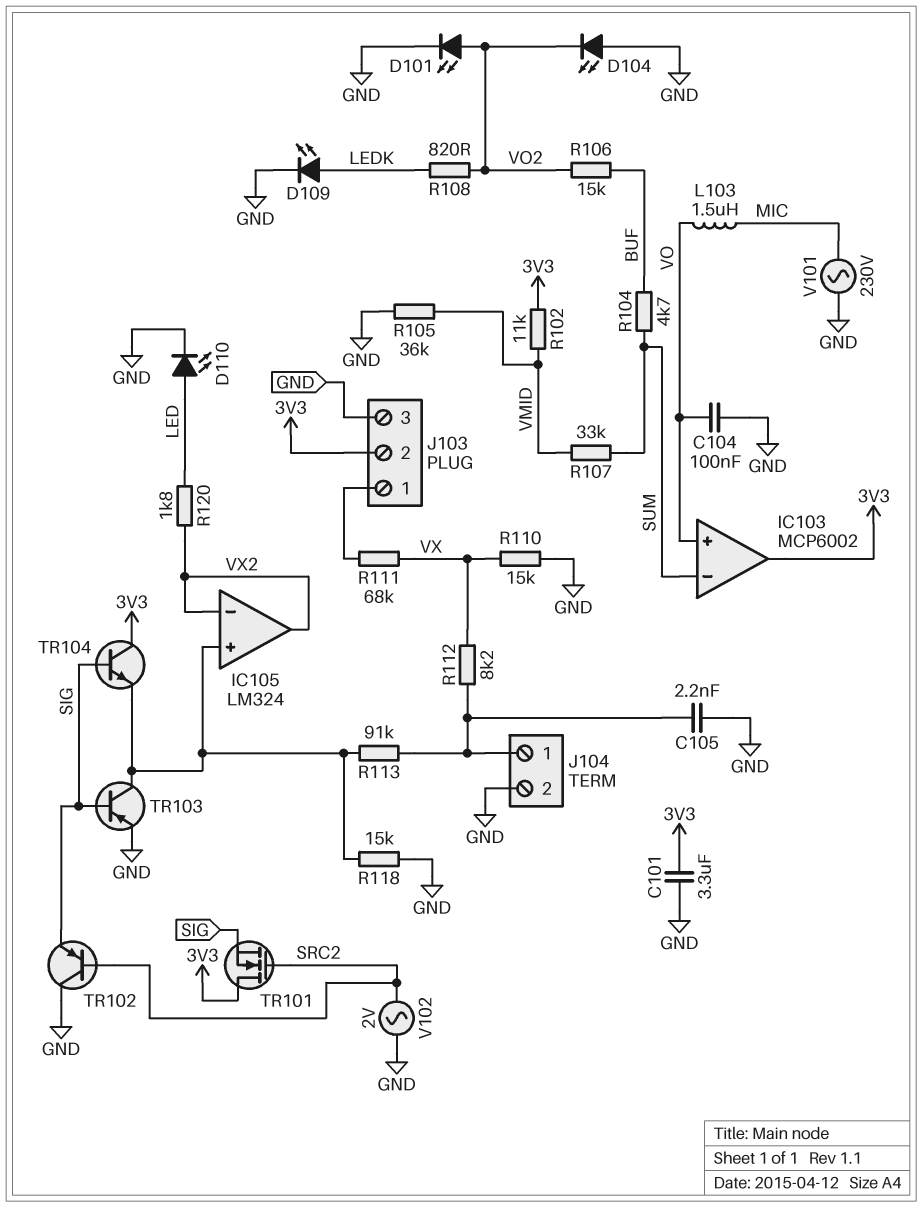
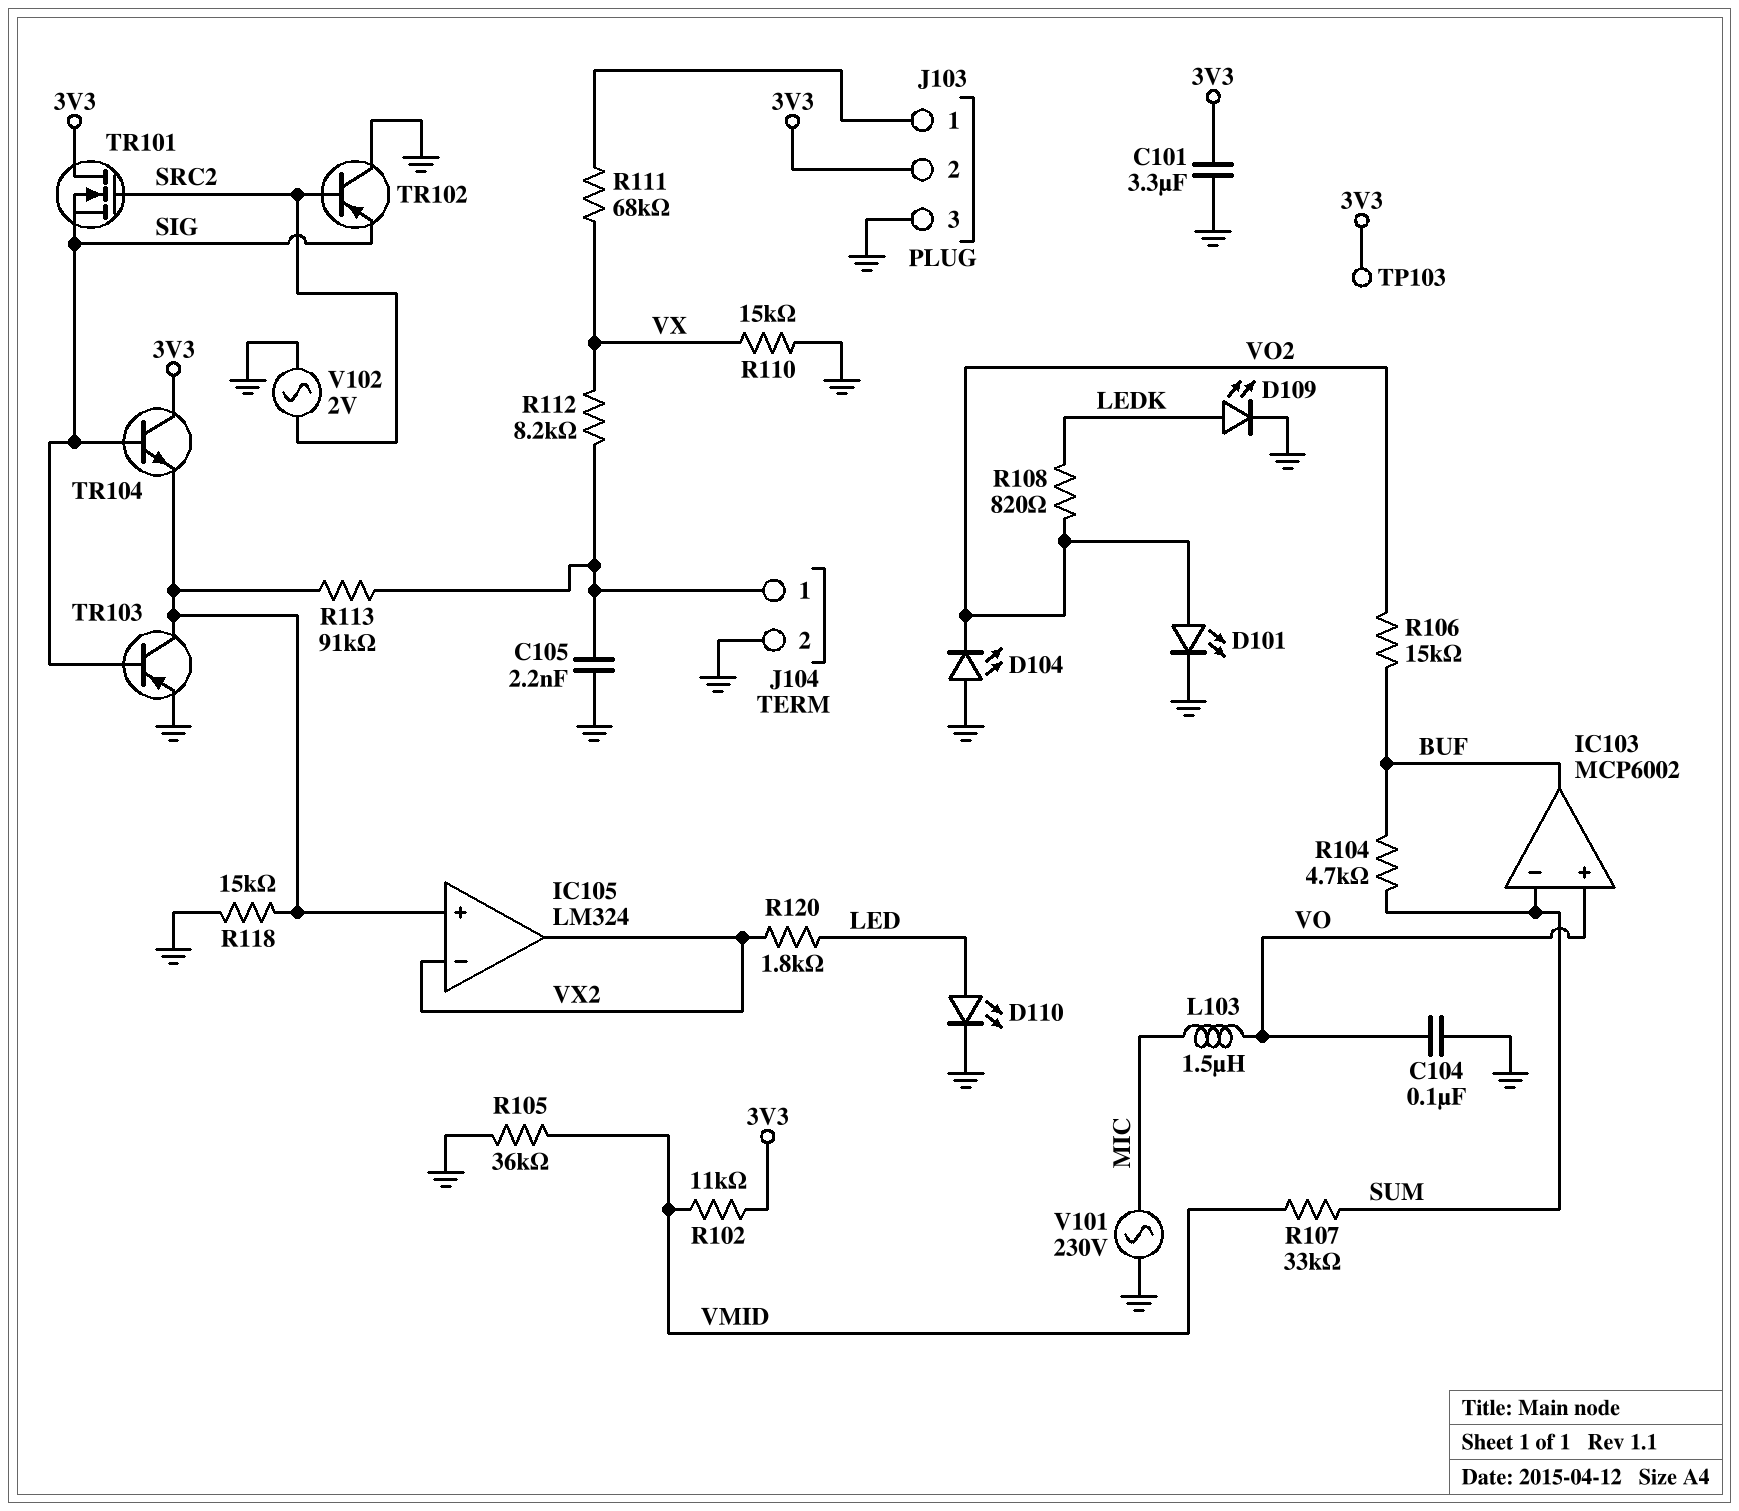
IC103 pin out: 3V3 -> BUF
TP103: none -> test point (3V3)

